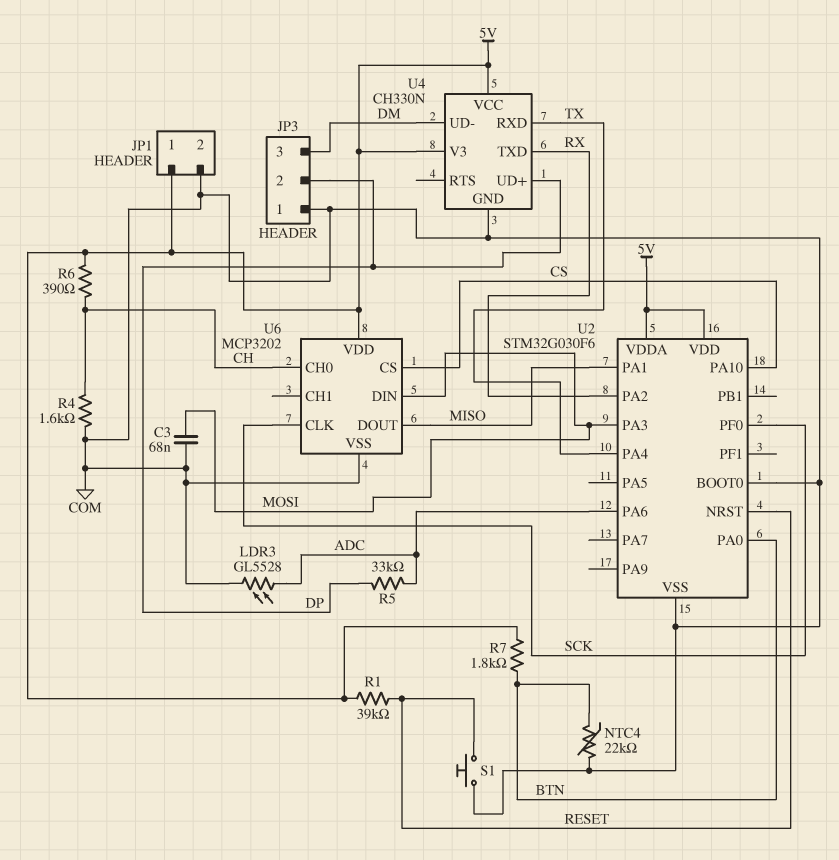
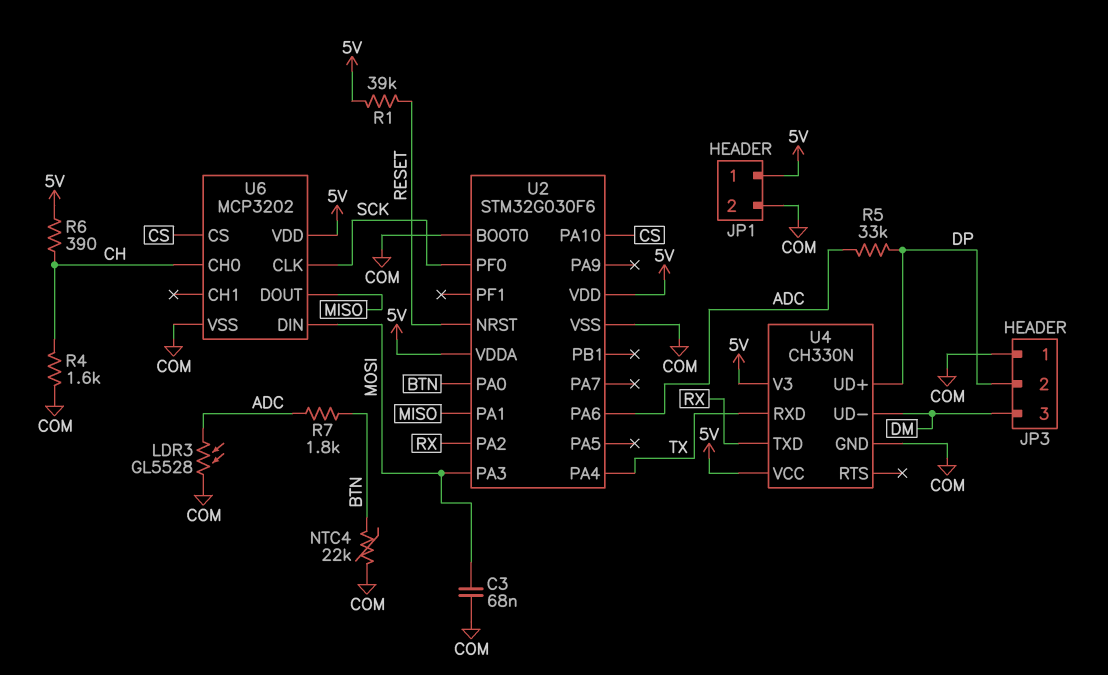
R7: 1.8k (5V, BTN) -> 1.8k (ADC, BTN)
S1: button (COM, RESET) -> none

